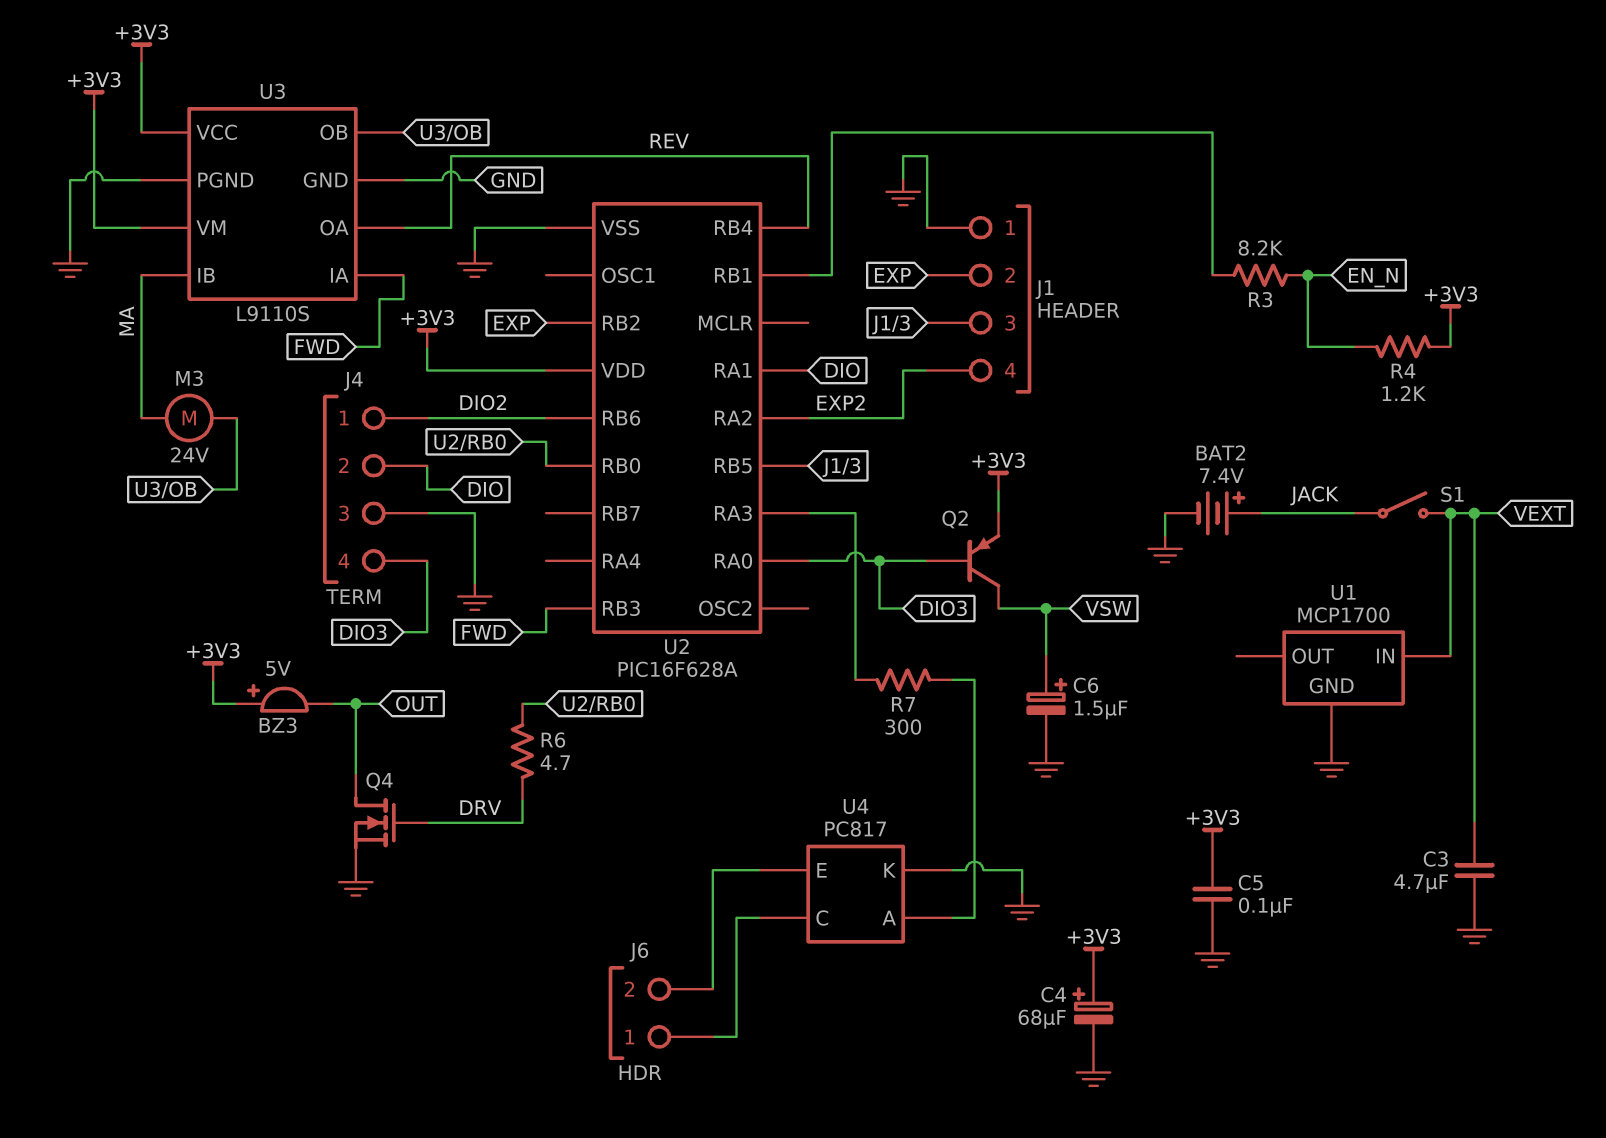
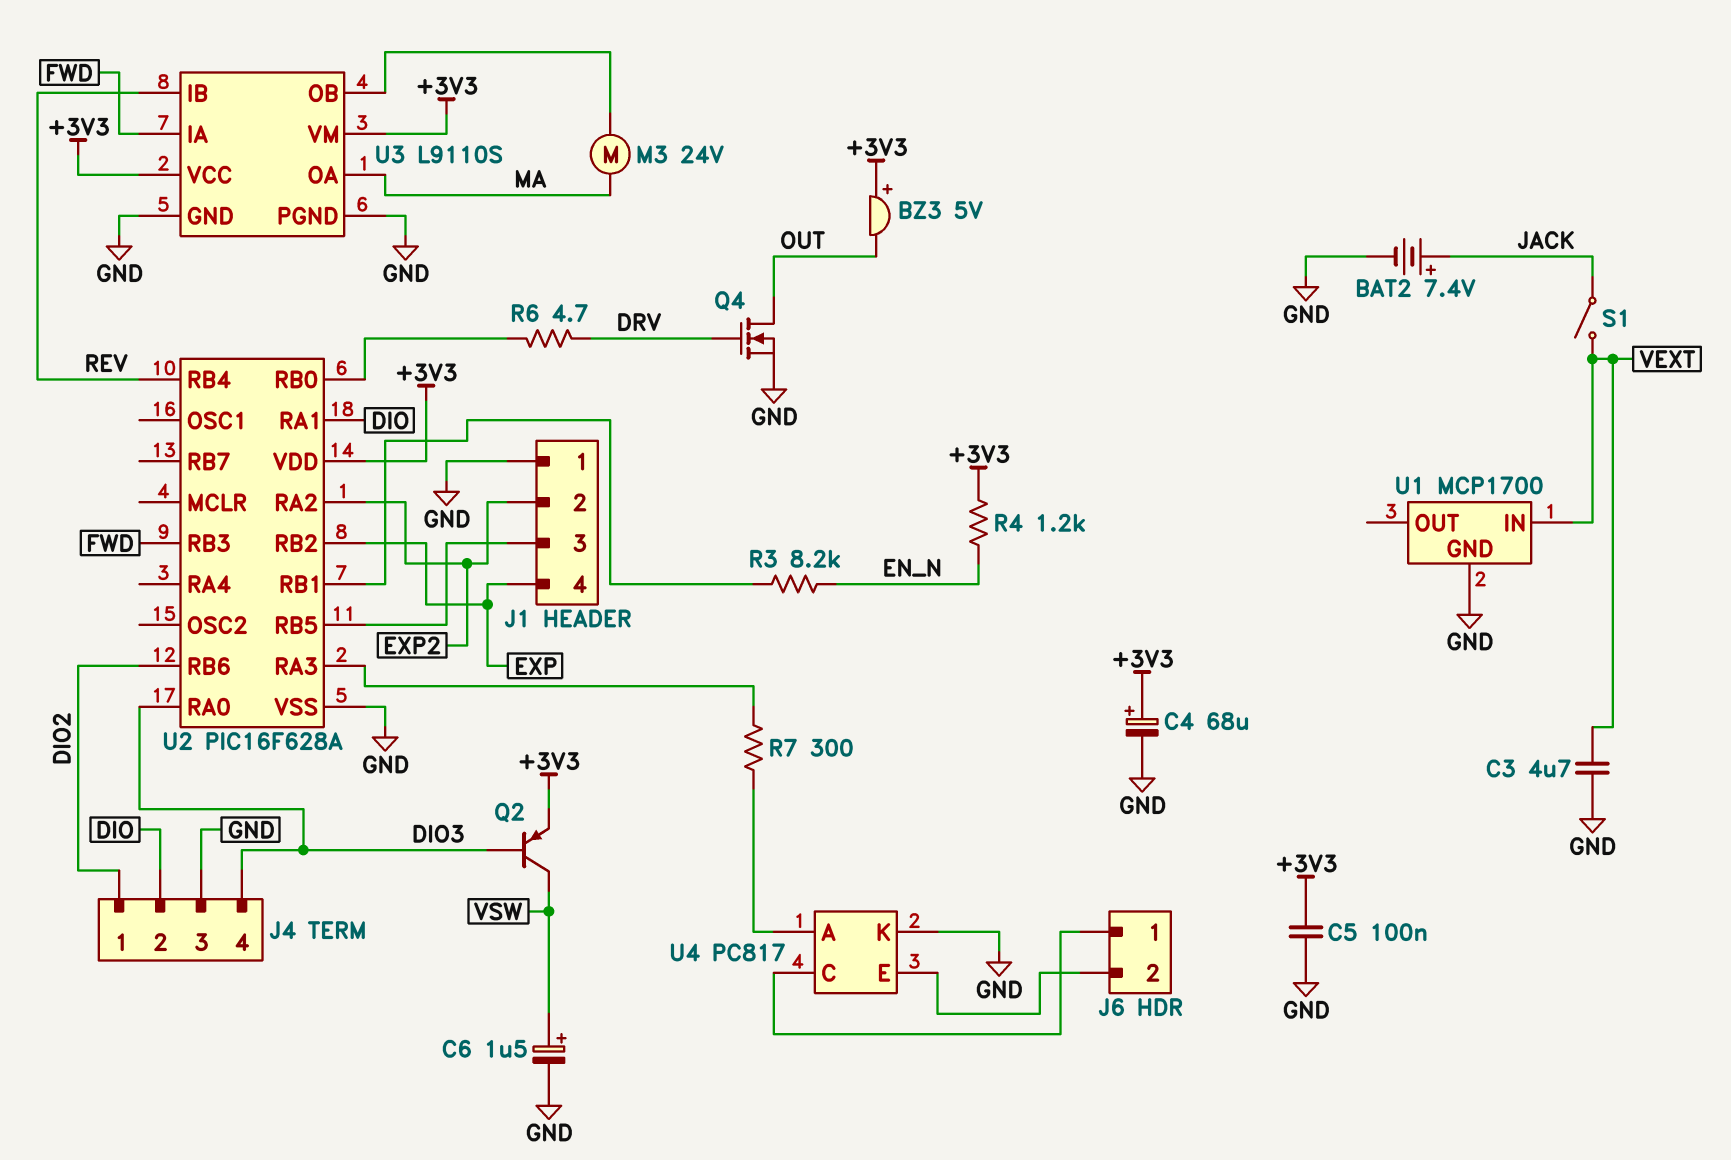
J1 pin 2: EXP -> EXP2
J1 pin 4: EXP2 -> EXP
U3 pin IB: MA -> REV
U3 pin OA: REV -> MA

